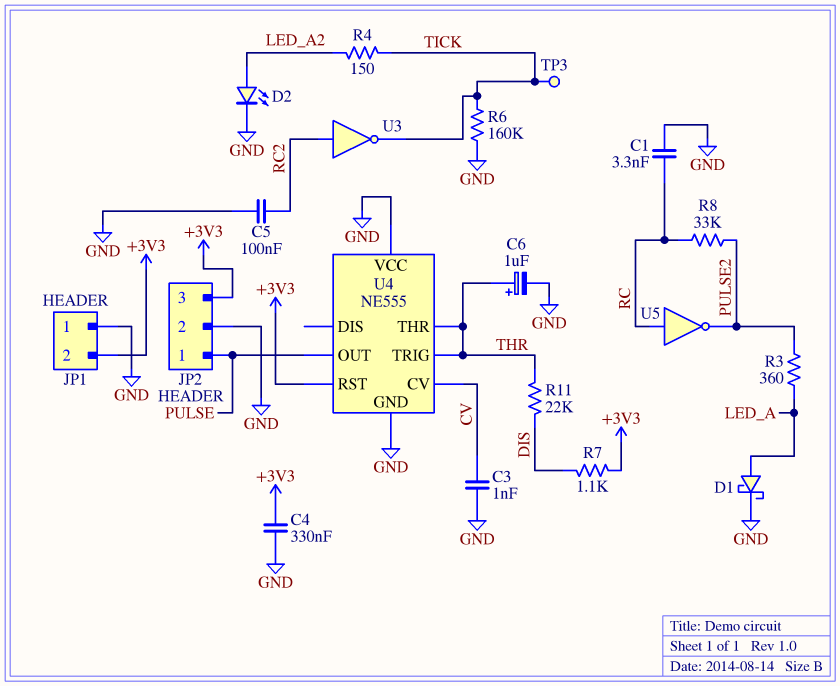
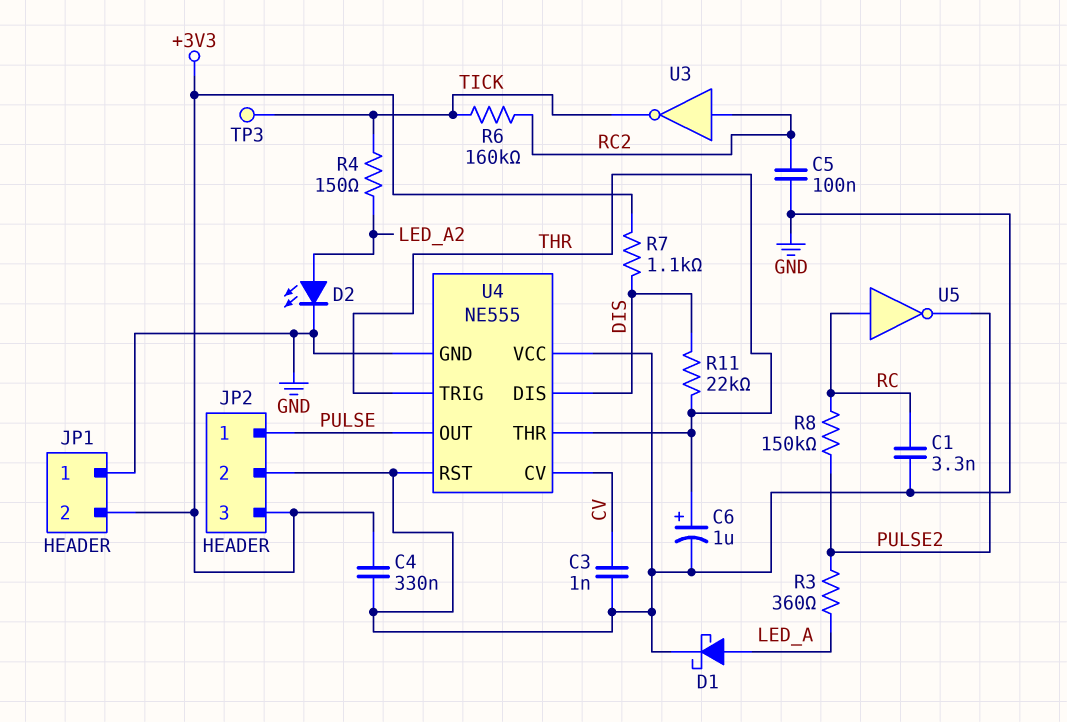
R6: 160k (GND, TICK) -> 160k (RC2, TICK)
R8: 33k (PULSE2, RC) -> 150k (PULSE2, RC)
U4 pin DIS: none -> DIS
U4 pin RST: +3V3 -> GND

